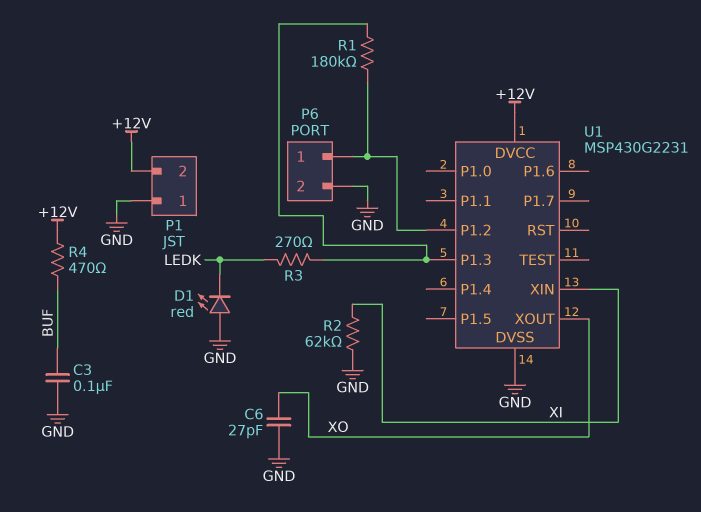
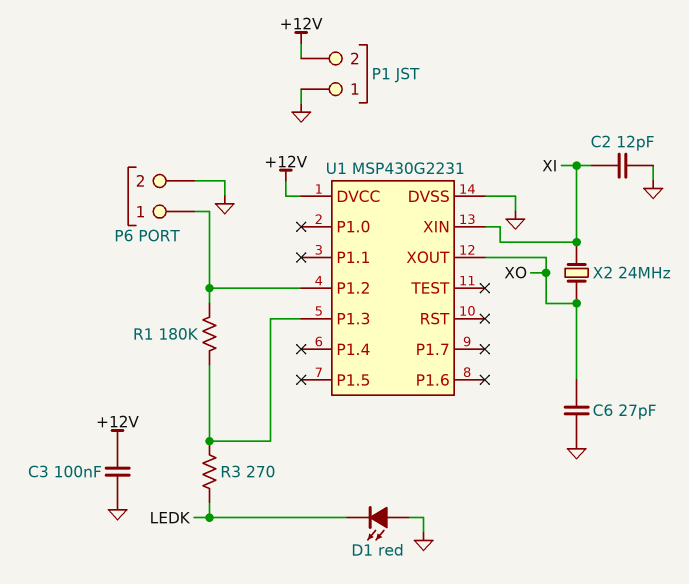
C2: none -> 12pF (GND, XI)
C3: 100nF (BUF, GND) -> 100nF (+12V, GND)
R2: 62k (GND, XI) -> none
R4: 470 (+12V, BUF) -> none
X2: none -> 24MHz (XI, XO)

